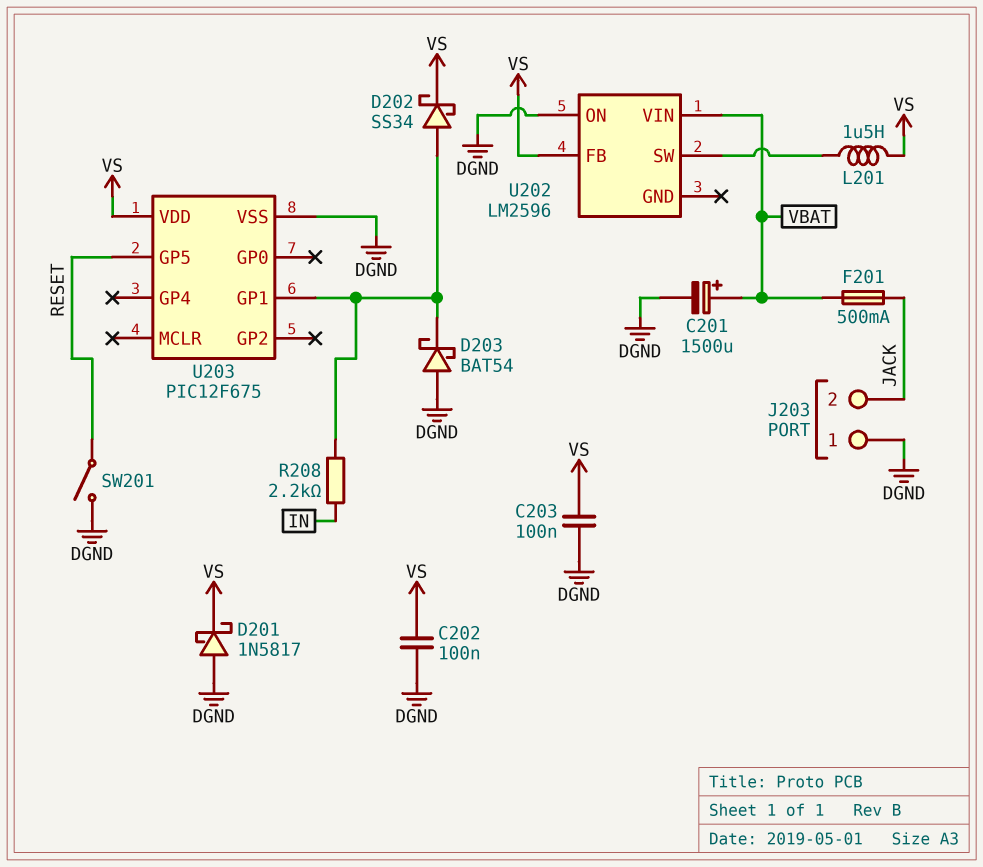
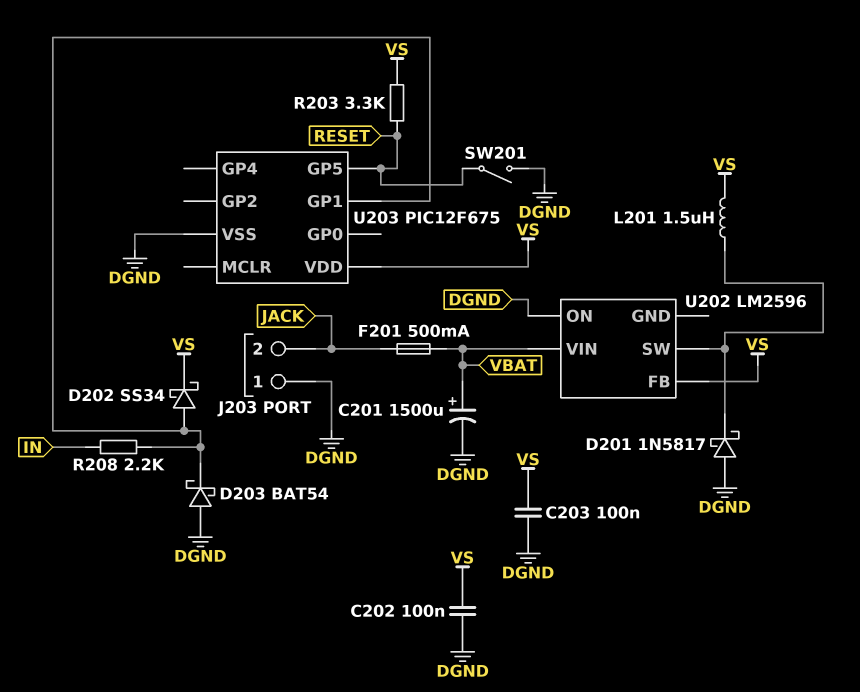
D201: schottky 1N5817 (A DGND, K VS) -> schottky 1N5817 (A DGND, K U202/SW)
R203: none -> 3.3k (RESET, VS)

